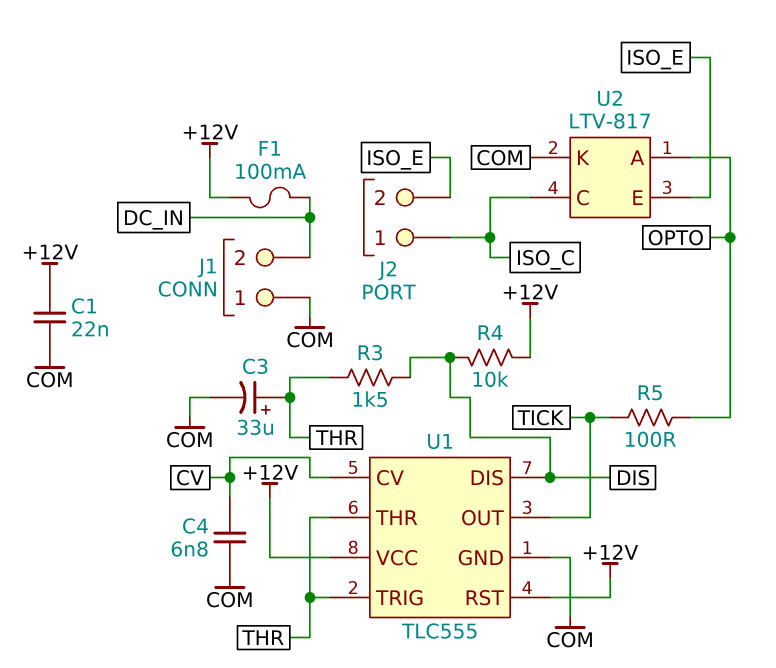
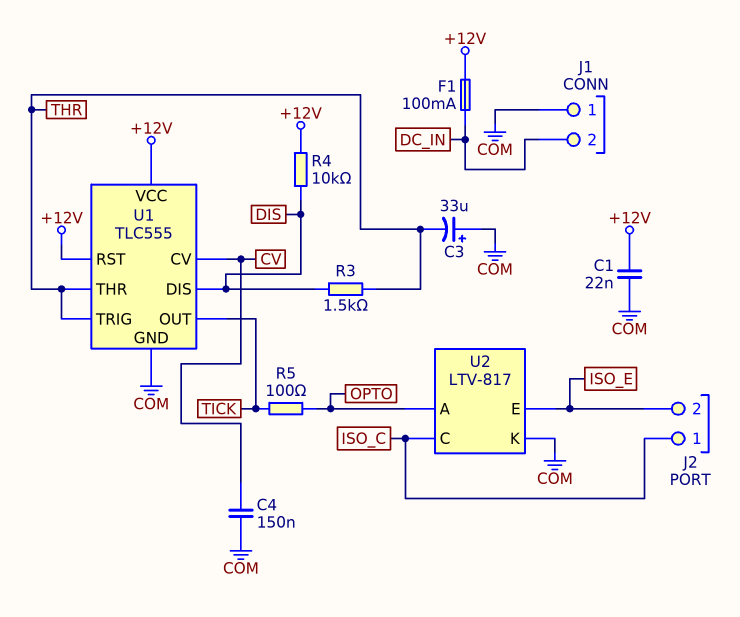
C3: 33uF (plus THR, minus COM) -> 33uF (plus COM, minus THR)
C4: 6.8nF (COM, CV) -> 150nF (COM, CV)

